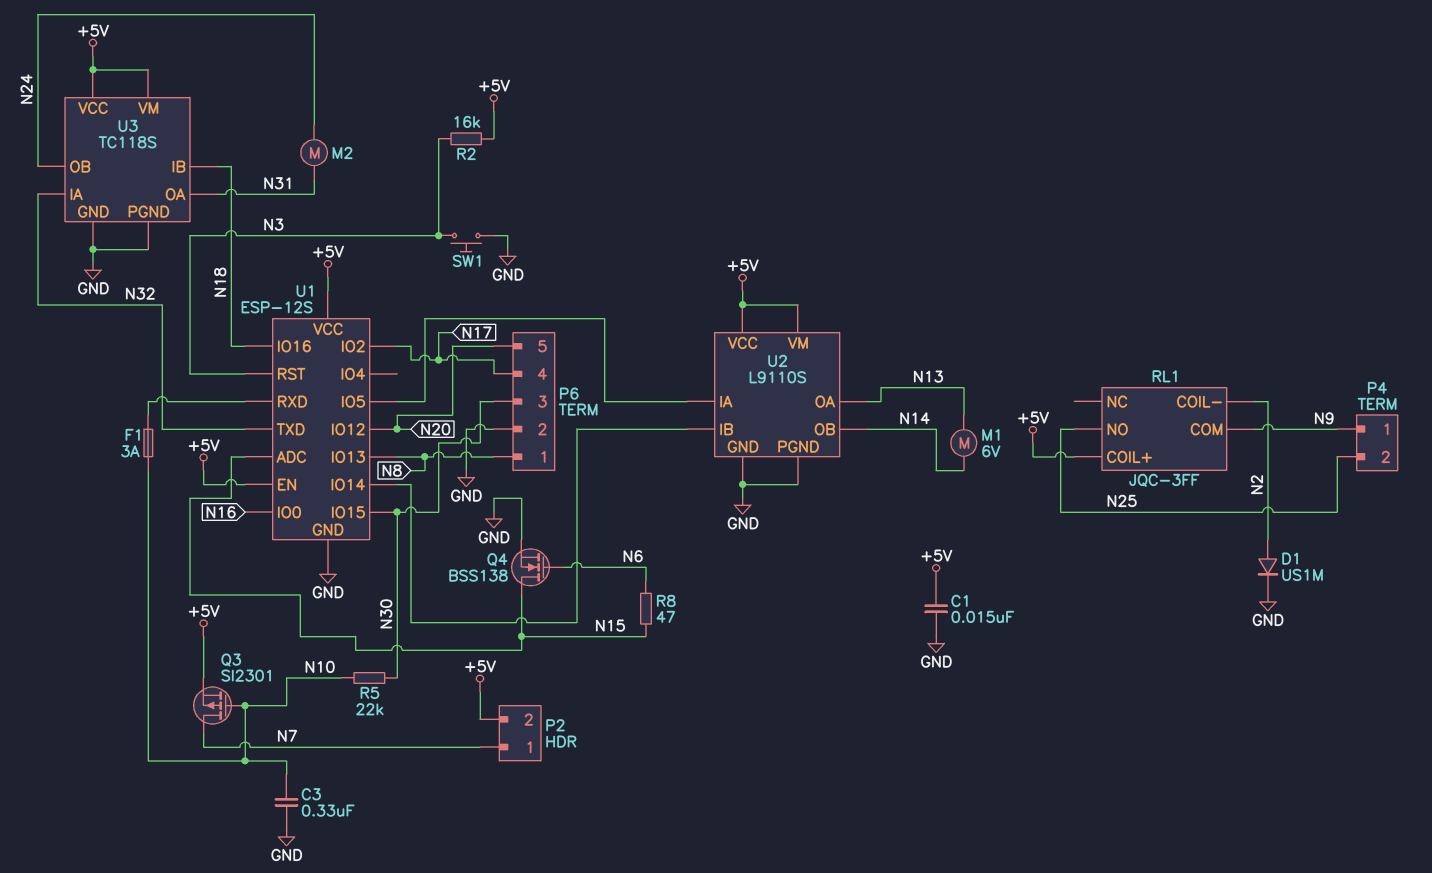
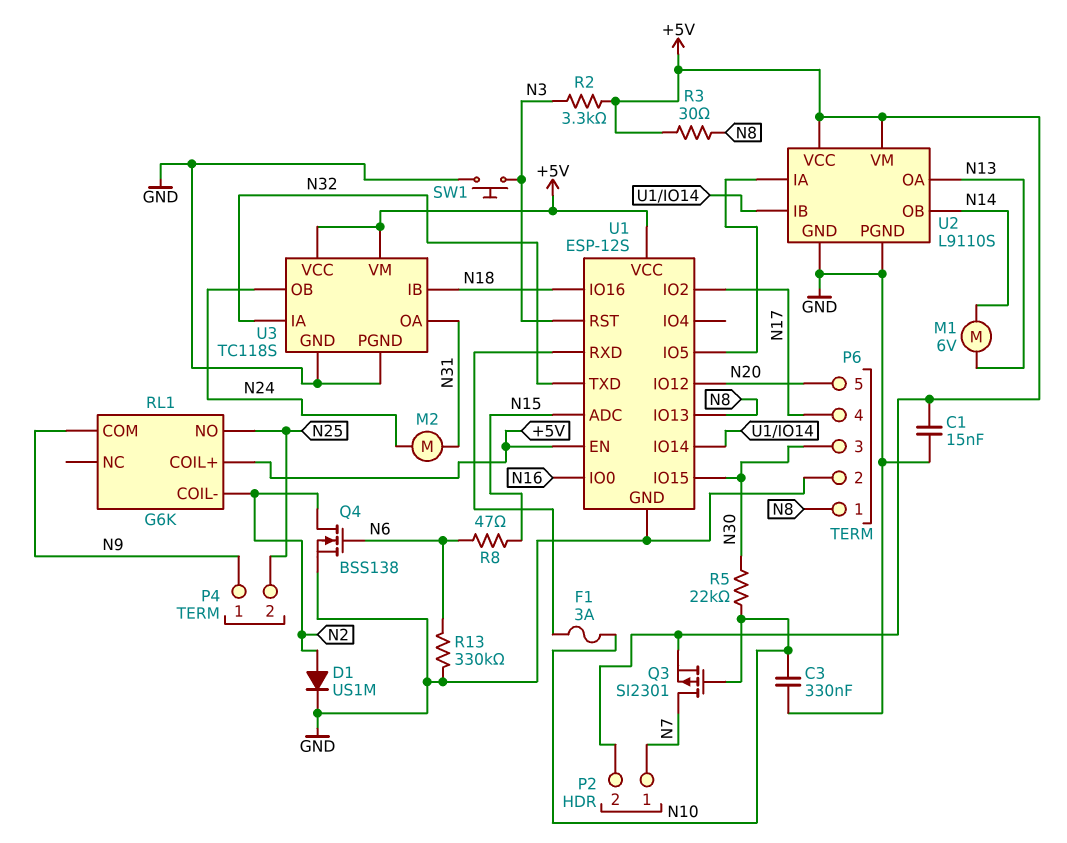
Q4: NMOS BSS138 (G N6, D N15, S GND) -> NMOS BSS138 (G N6, D N2, S GND)
R2: 16k (+5V, N3) -> 3.3k (+5V, N3)
R3: none -> 30 (+5V, N8)
R13: none -> 330k (GND, N6)
RL1: JQC-3FF -> G6K

